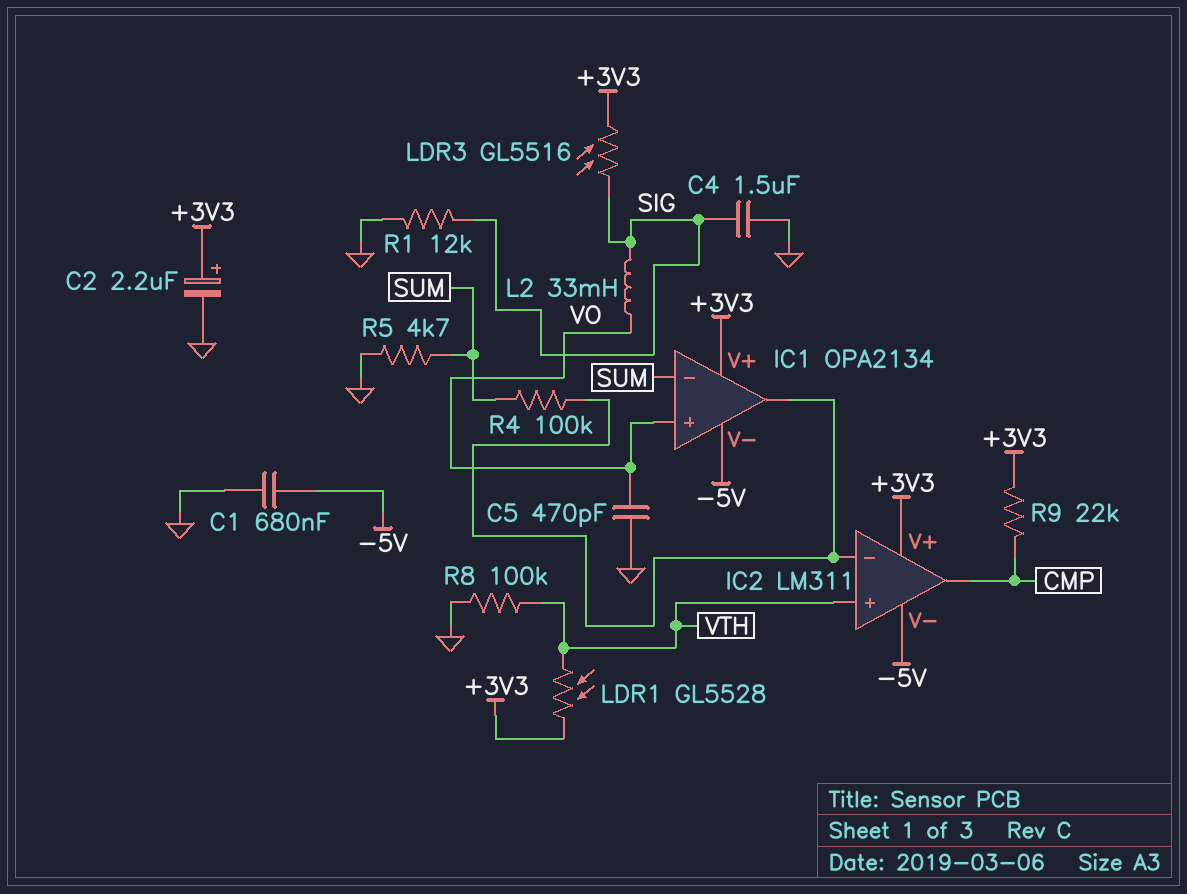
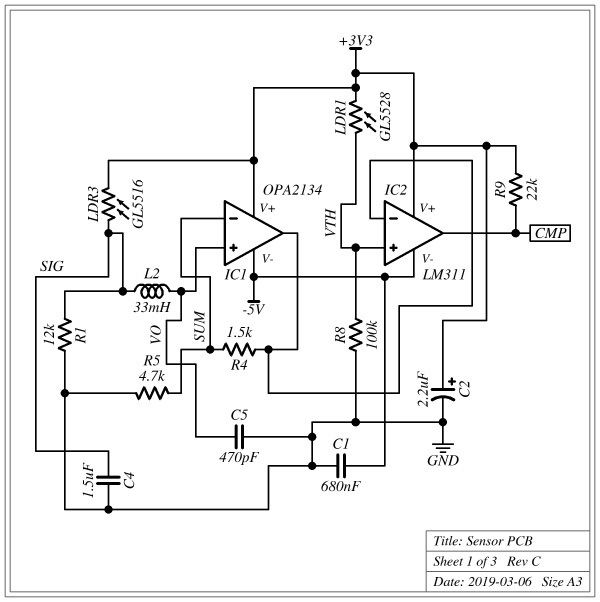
R4: 100k (IC1/out, SUM) -> 1.5k (IC1/out, SUM)

